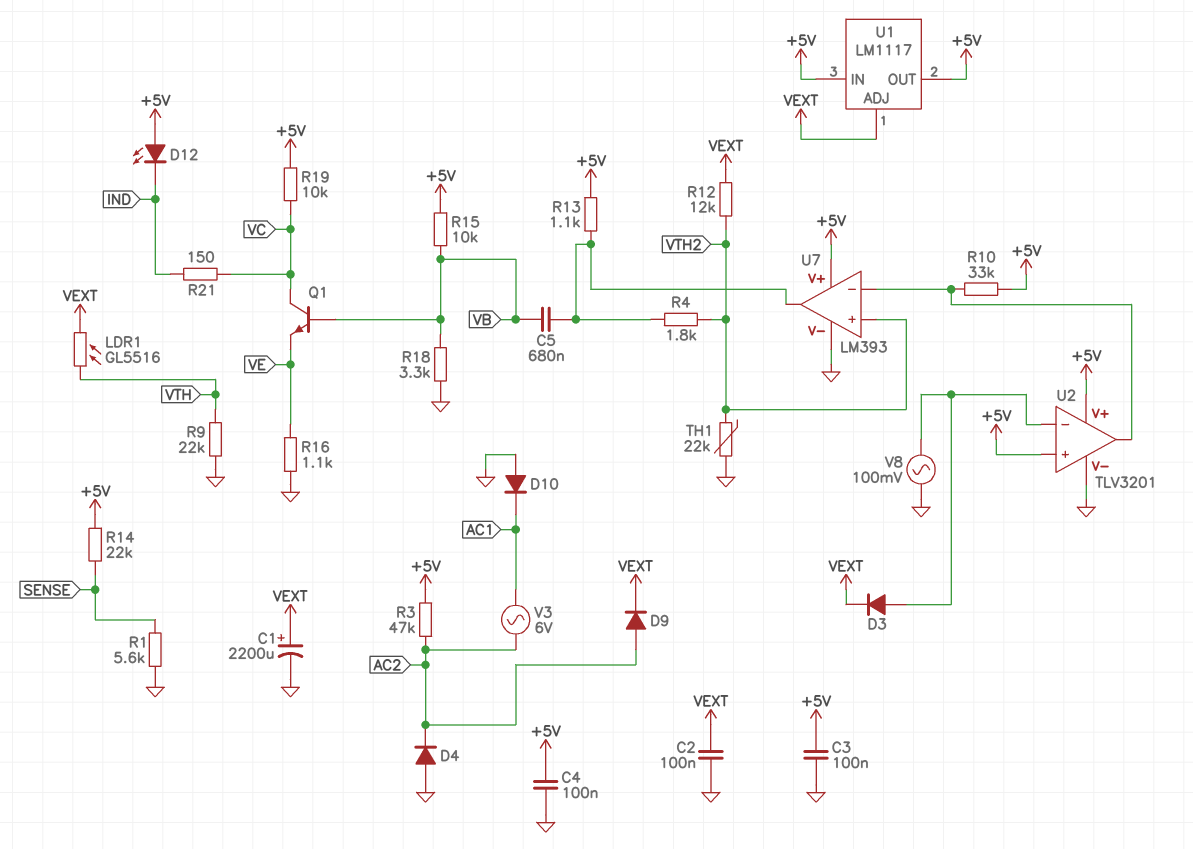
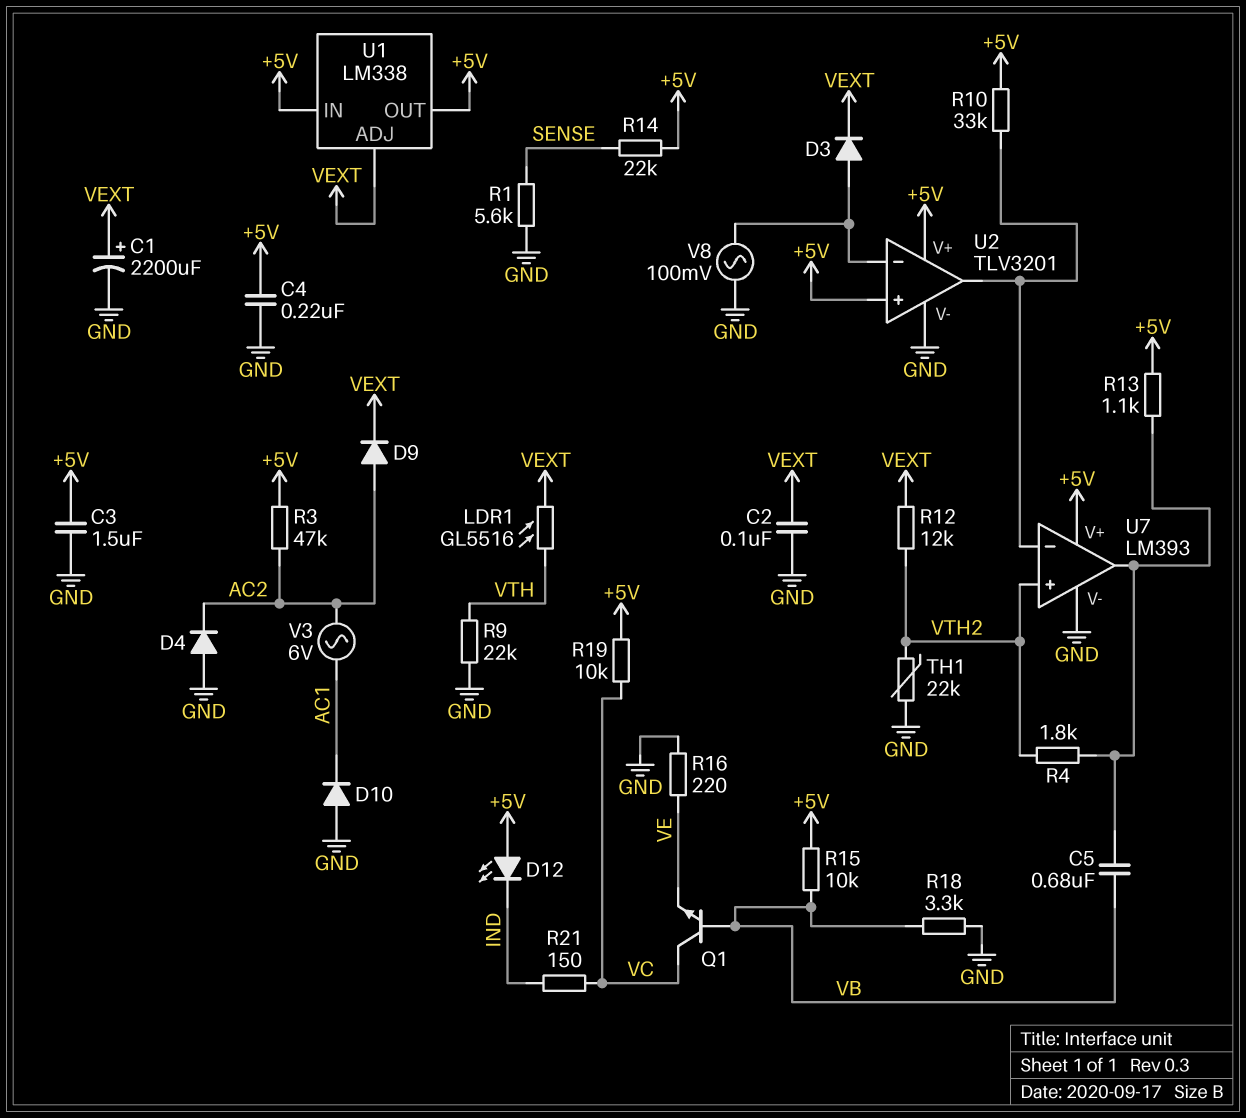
C3: 100nF (+5V, GND) -> 1.5uF (+5V, GND)
C4: 100nF (+5V, GND) -> 220nF (+5V, GND)
R16: 1.1k (GND, VE) -> 220 (GND, VE)
U1: LM1117 -> LM338

